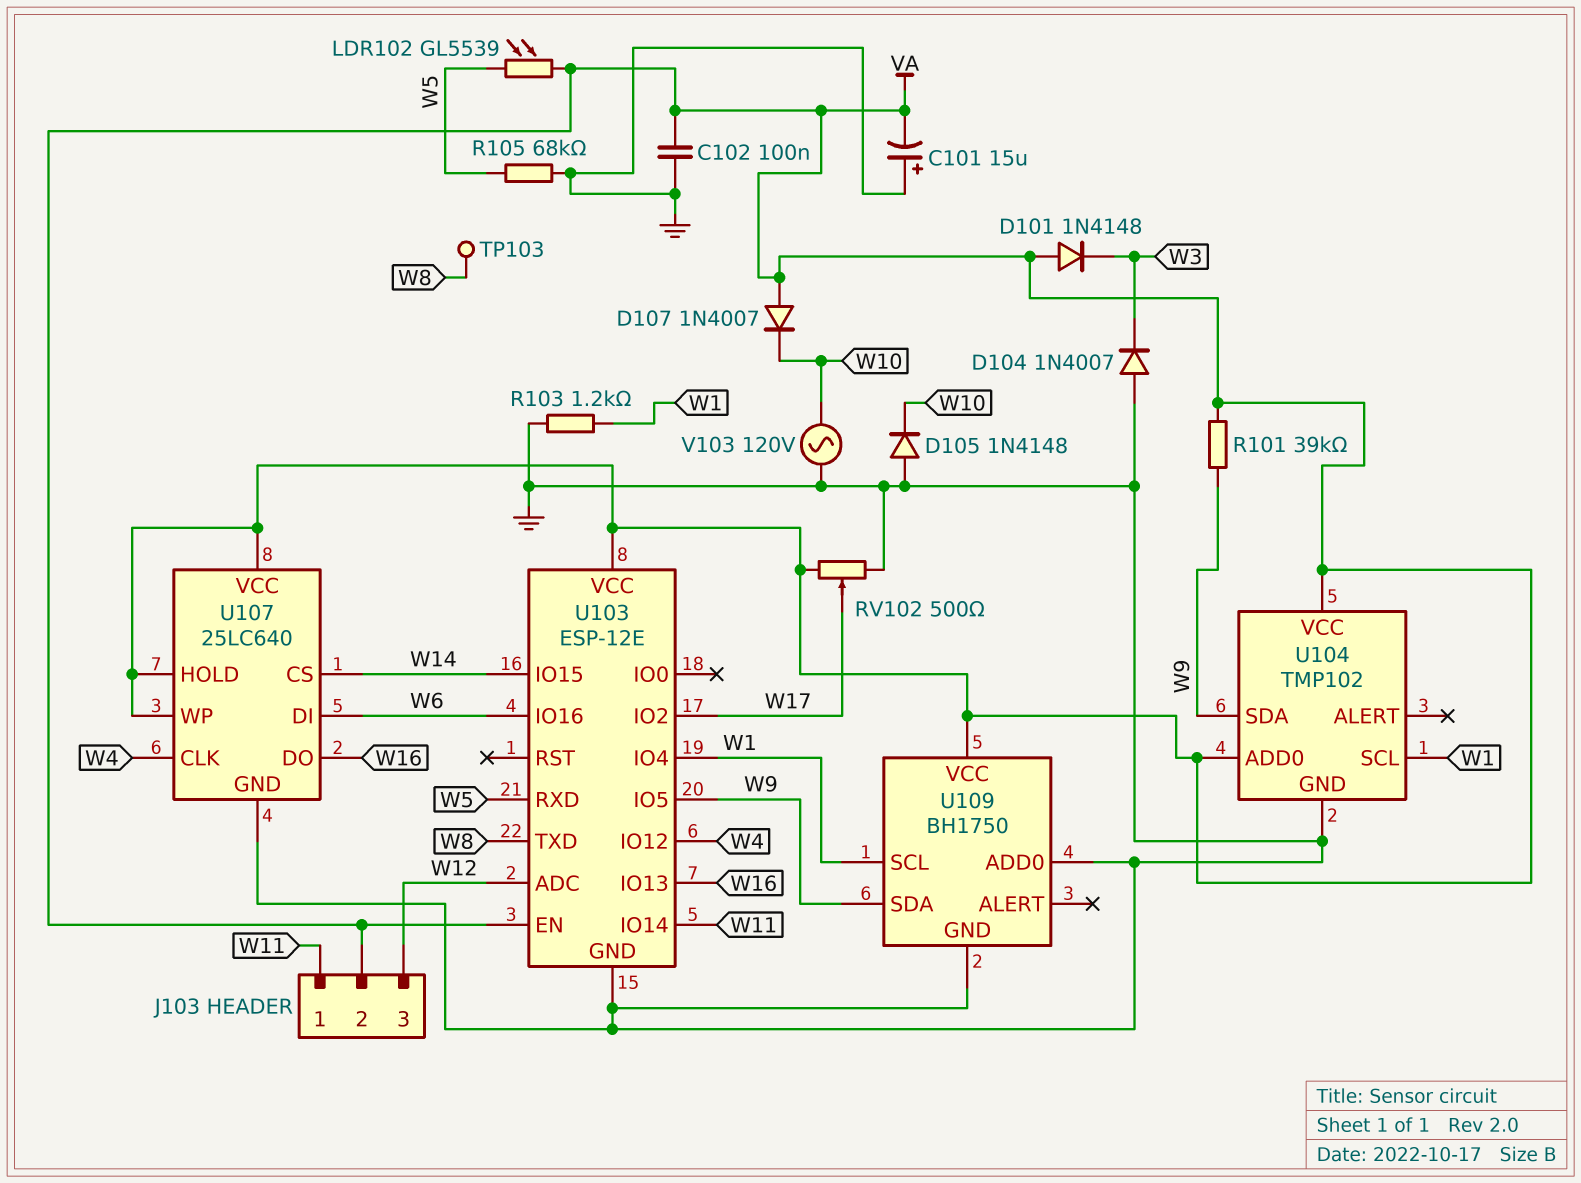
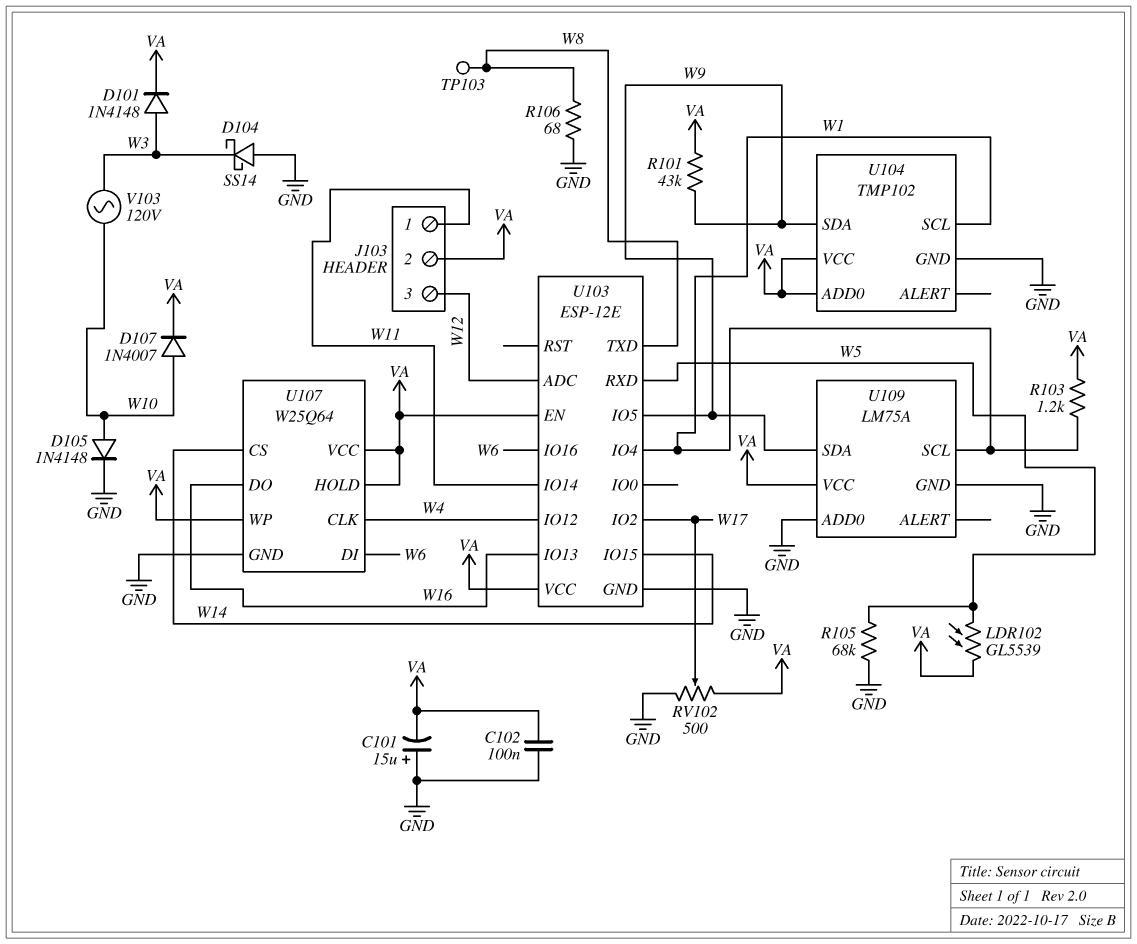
D101: diode 1N4148 (A VA, K W3) -> diode 1N4148 (A W3, K VA)
D104: diode 1N4007 (A GND, K W3) -> schottky SS14 (A GND, K W3)
D105: diode 1N4148 (A GND, K W10) -> diode 1N4148 (A W10, K GND)
D107: diode 1N4007 (A VA, K W10) -> diode 1N4007 (A W10, K VA)
R101: 39k (VA, W9) -> 43k (VA, W9)
R103: 1.2k (GND, W1) -> 1.2k (VA, W1)
R106: none -> 68 (GND, W8)
U107: 25LC640 -> W25Q64
U109: BH1750 -> LM75A
V103: AC 120V (GND, W10) -> AC 120V (W3, W10)

